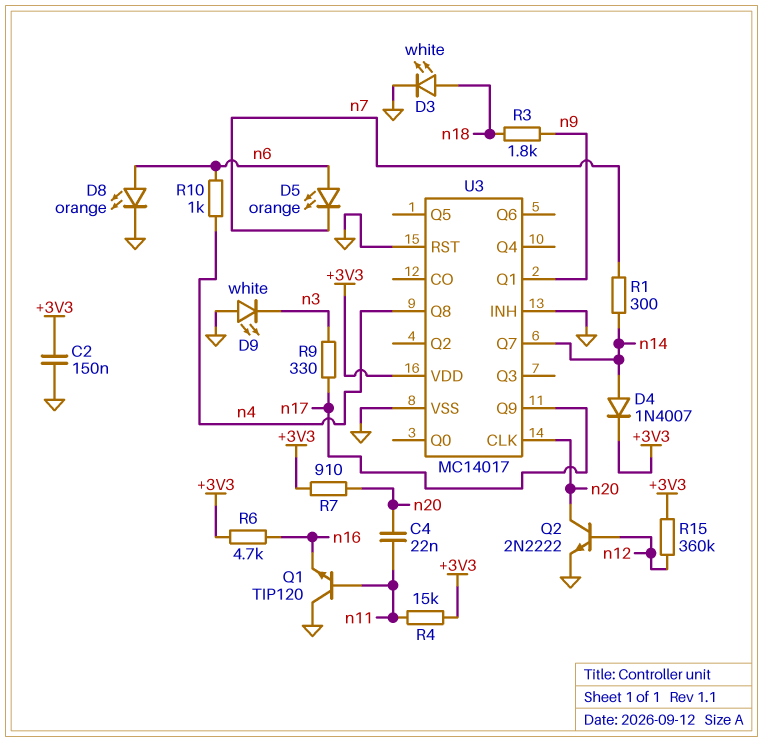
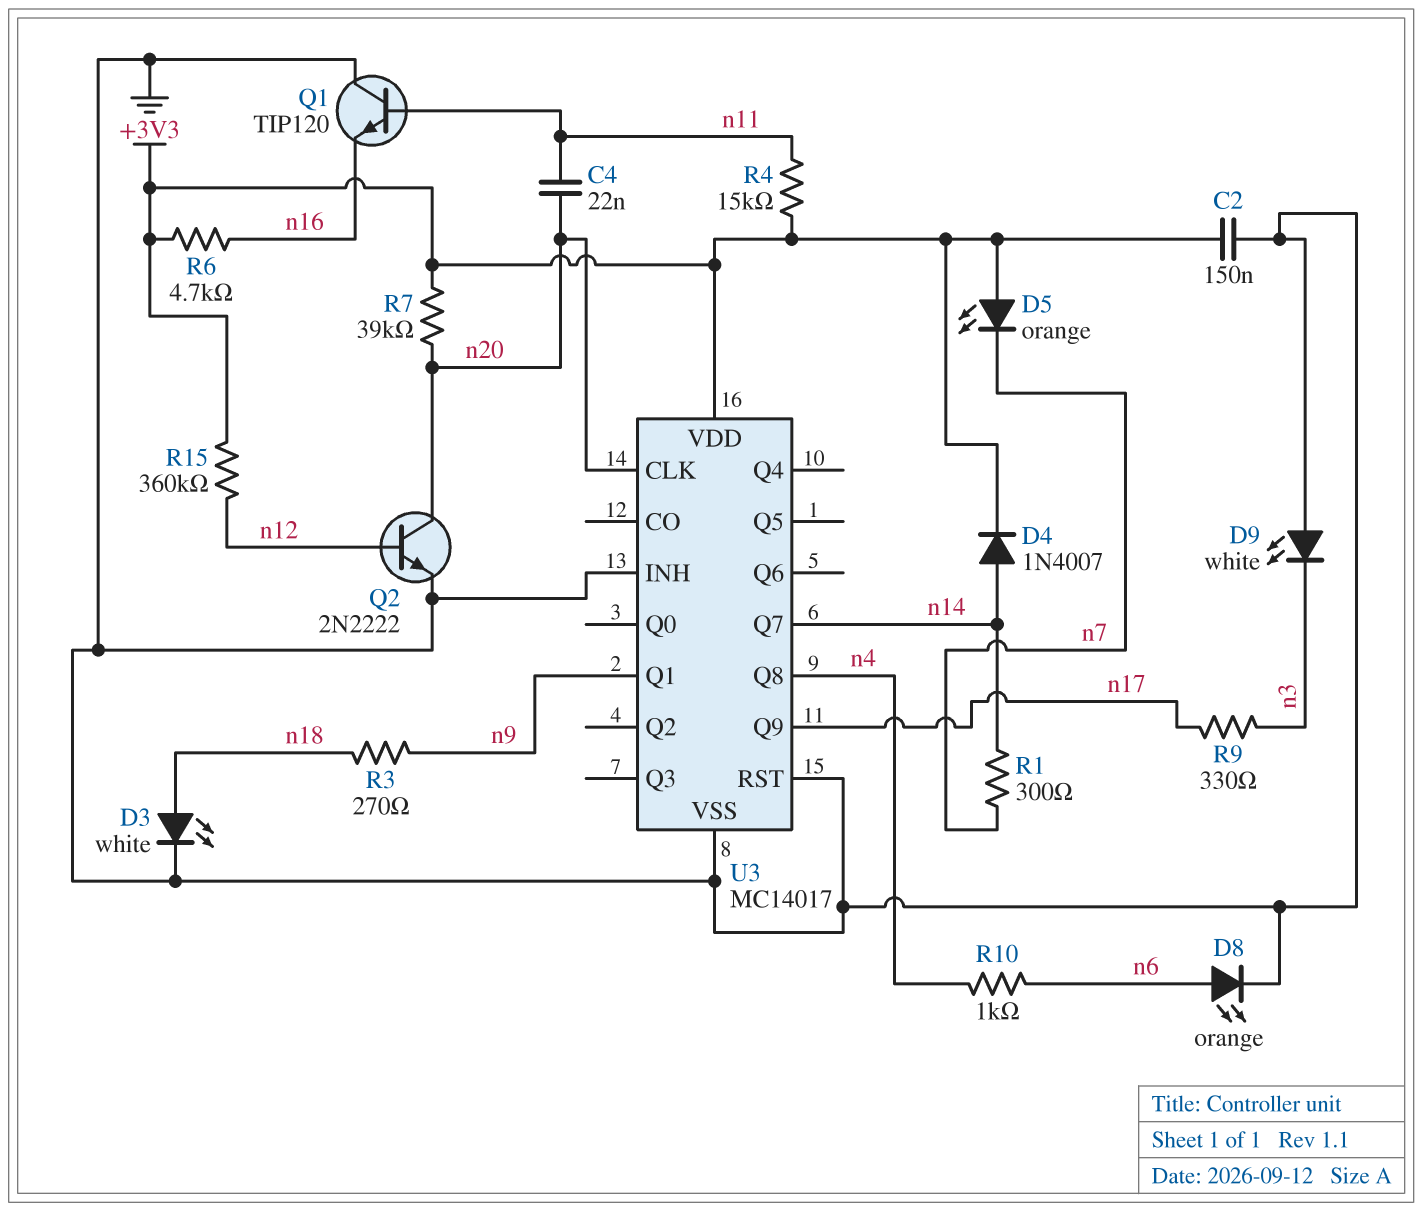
D5: LED orange (A n6, K n7) -> LED orange (A +3V3, K n7)
R3: 1.8k (n9, n18) -> 270 (n9, n18)
R7: 910 (+3V3, n20) -> 39k (+3V3, n20)

